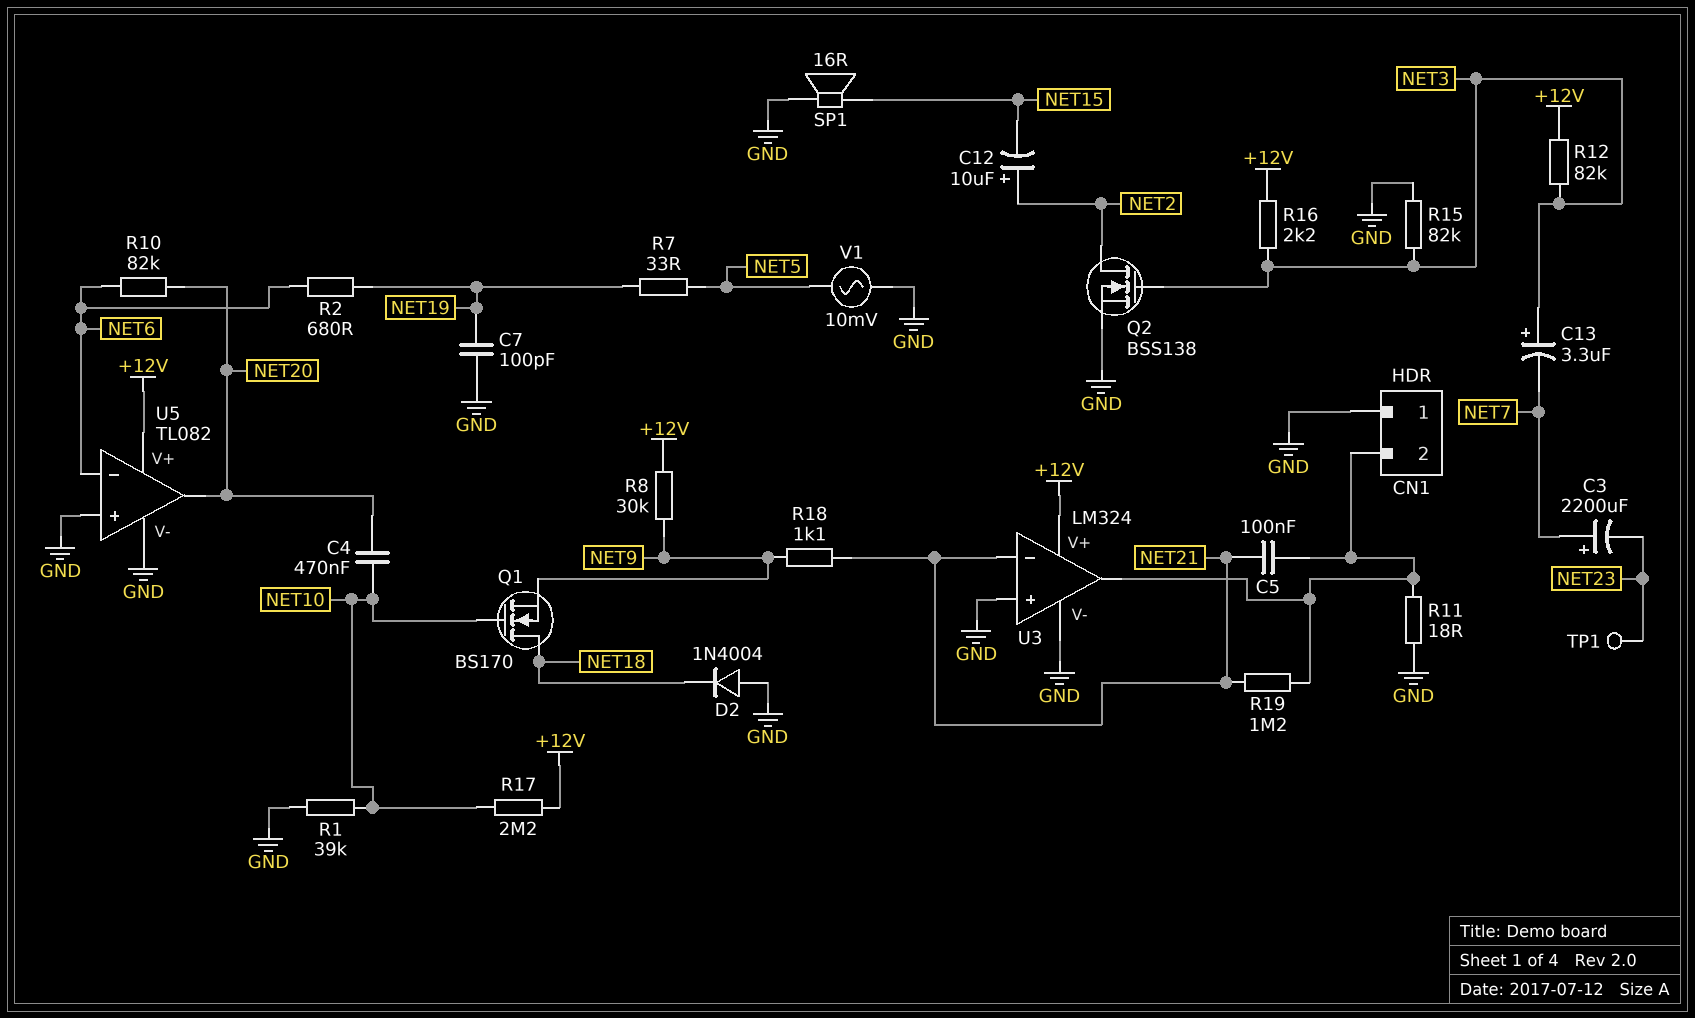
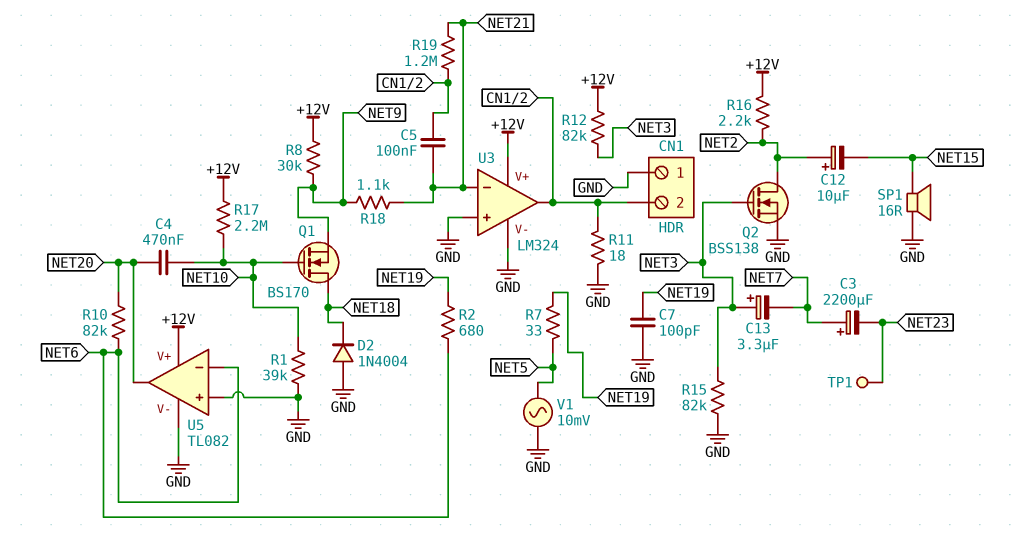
R16: 2.2k (+12V, NET3) -> 2.2k (+12V, NET2)

